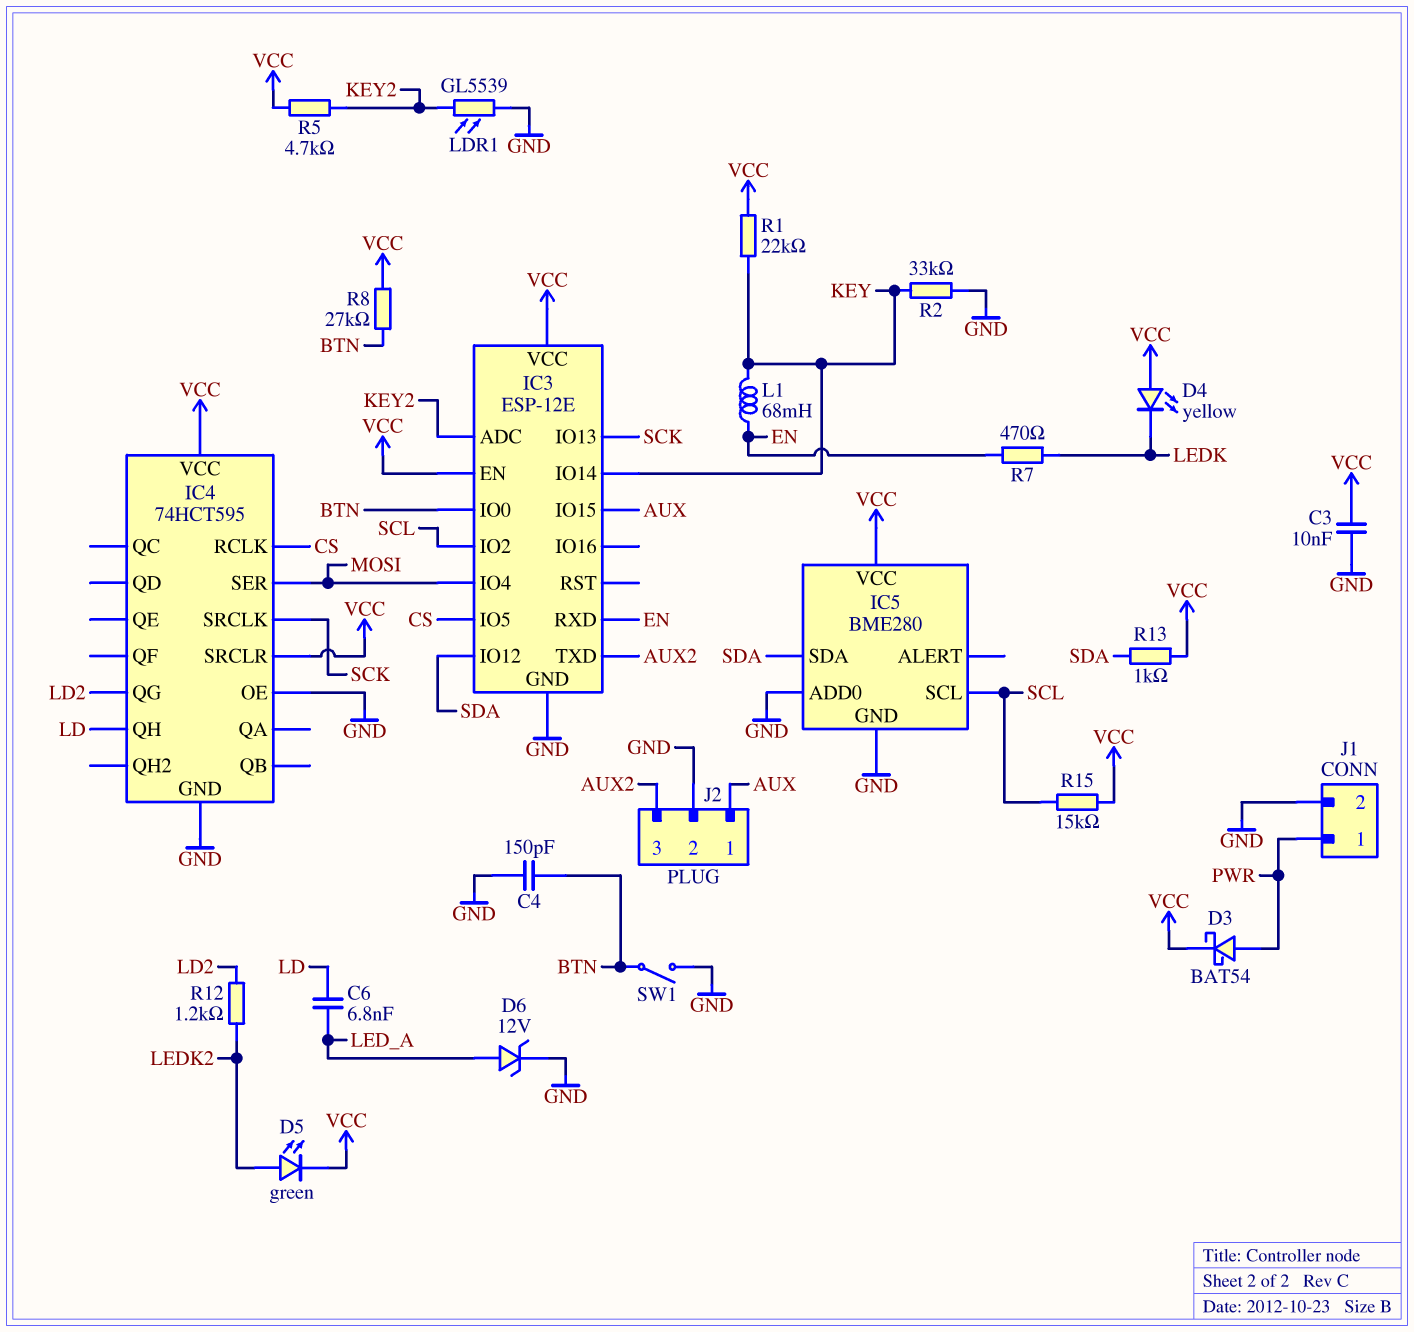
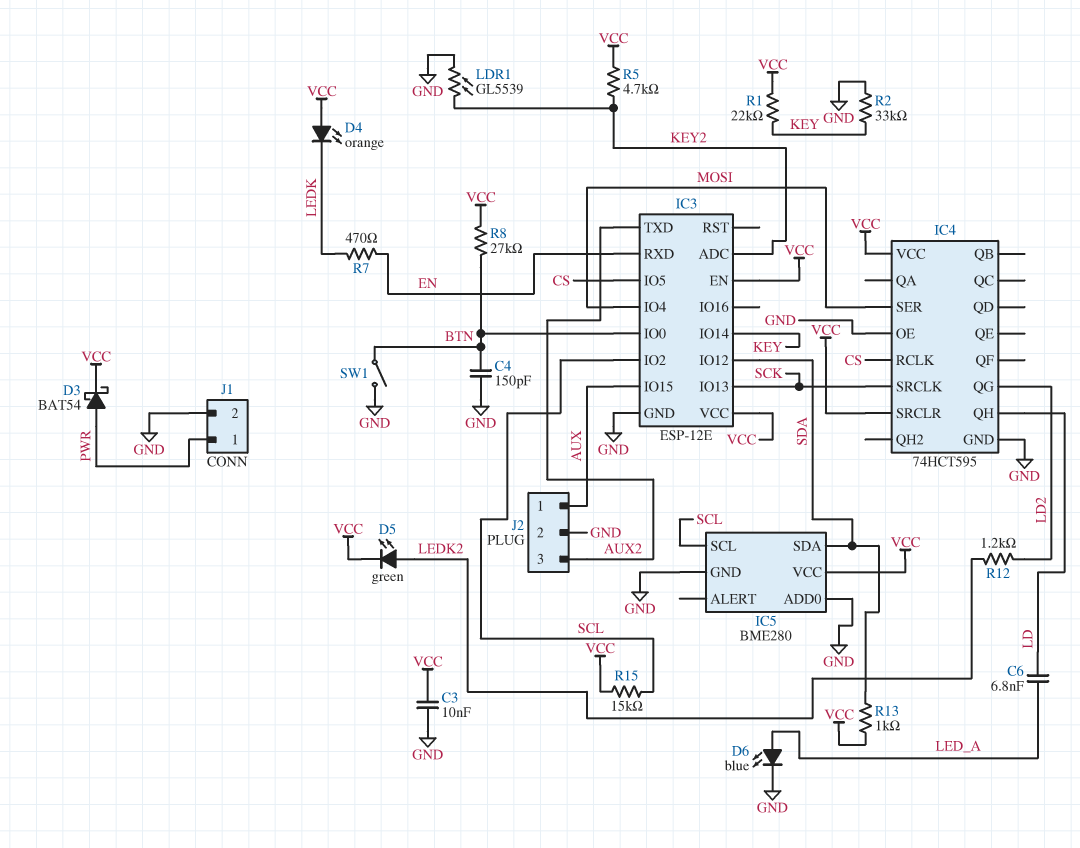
D4: LED yellow (A VCC, K LEDK) -> LED orange (A VCC, K LEDK)
D6: zener 12V (A LED_A, K GND) -> LED blue (A LED_A, K GND)
L1: 68mH (EN, KEY) -> none

